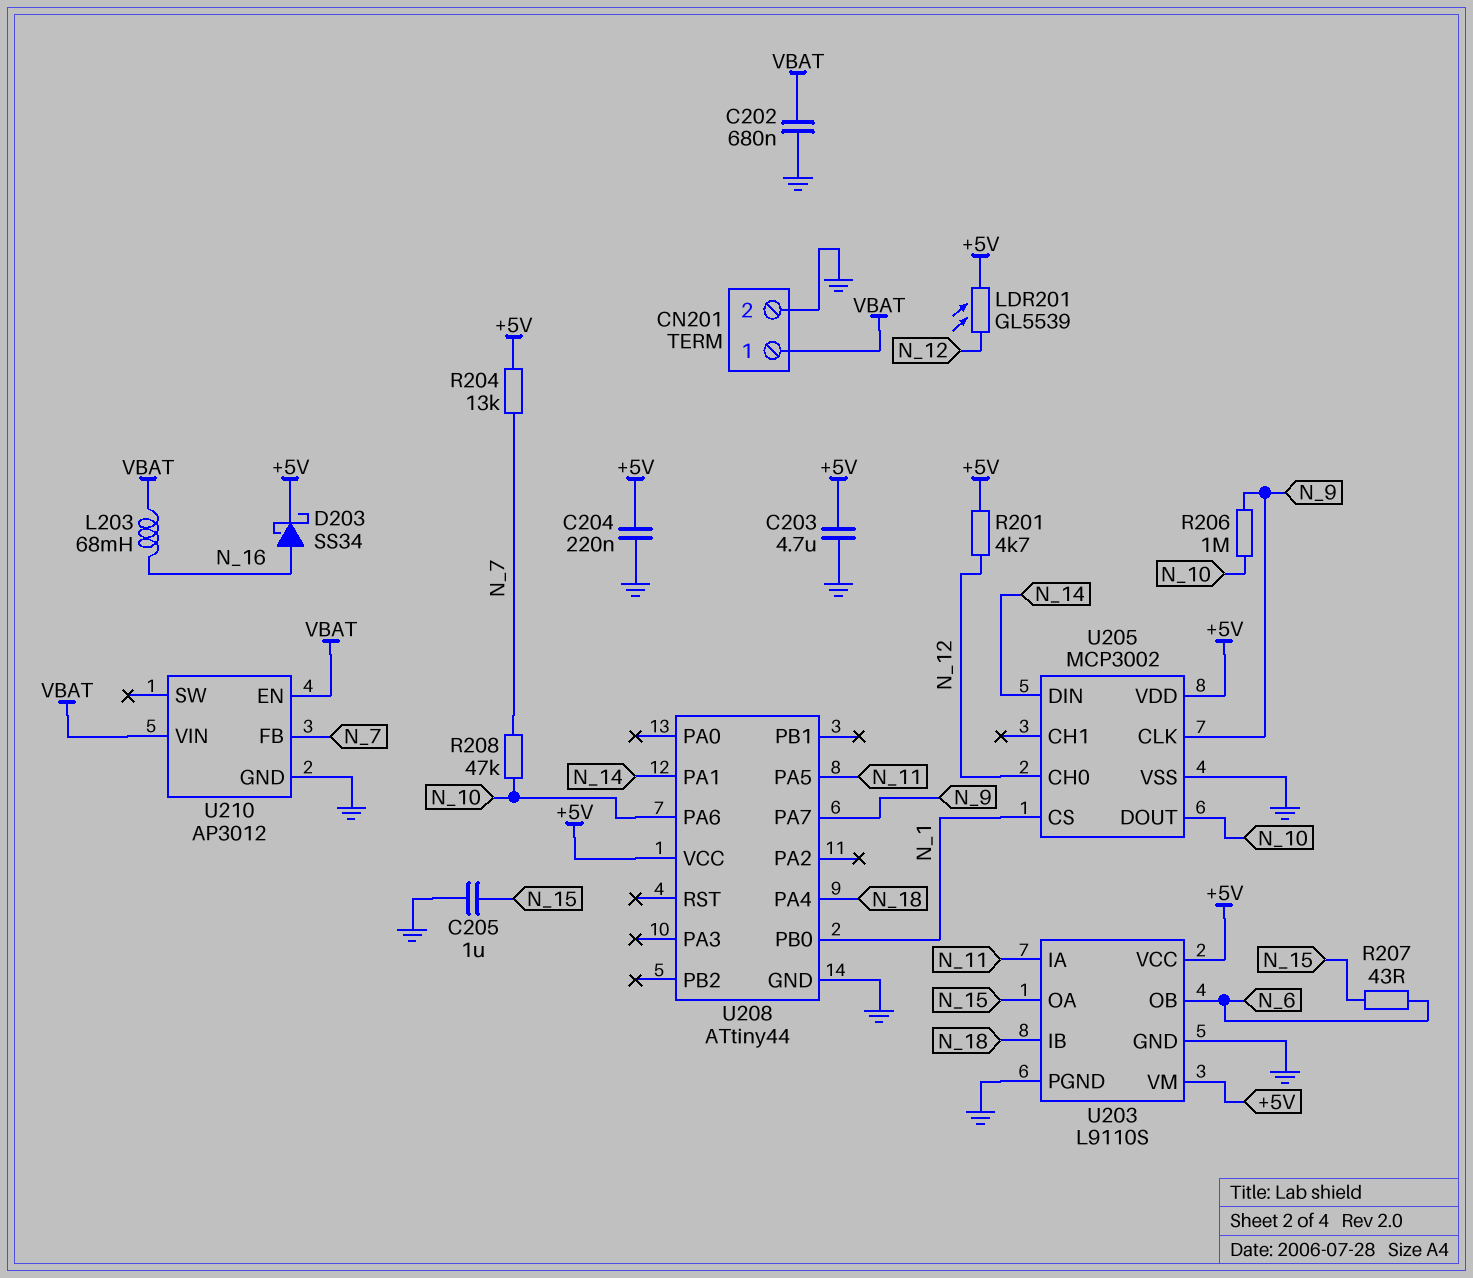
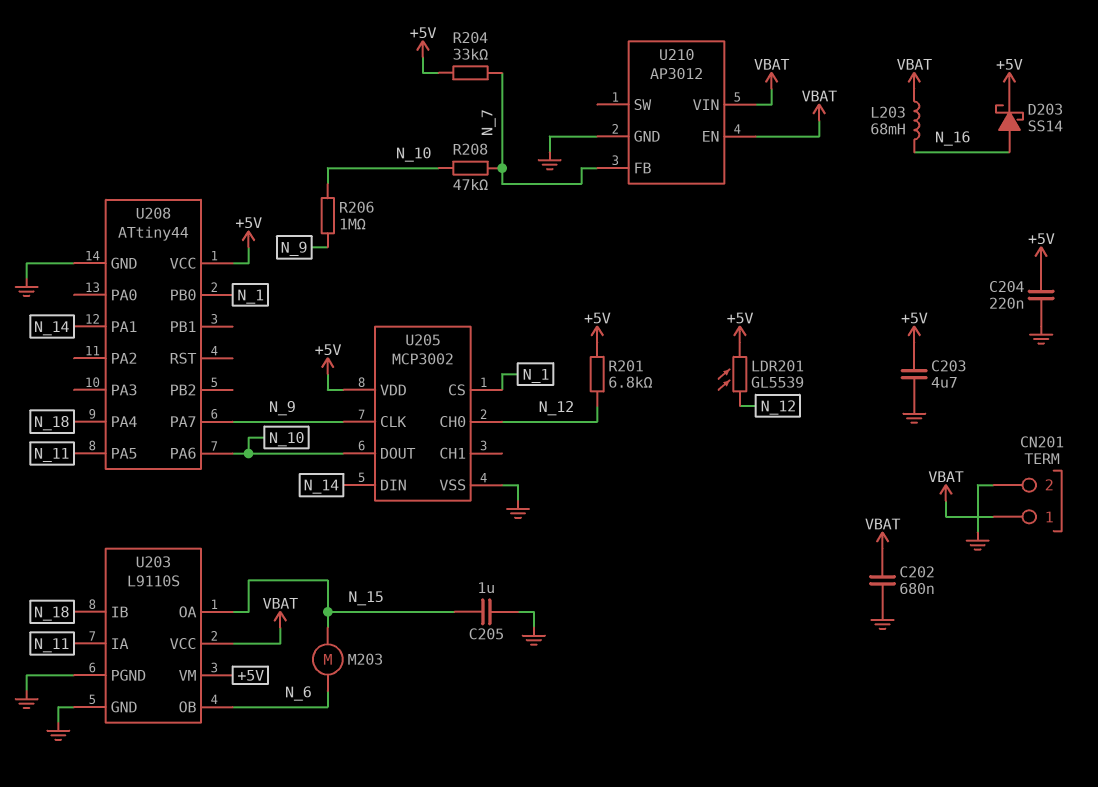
D203: schottky SS34 (A N_16, K +5V) -> schottky SS14 (A N_16, K +5V)
M203: none -> motor (N_6, N_15)
R201: 4.7k (+5V, N_12) -> 6.8k (+5V, N_12)
R204: 13k (+5V, N_7) -> 33k (+5V, N_7)
R207: 43 (N_6, N_15) -> none
U203 pin VCC: +5V -> VBAT

